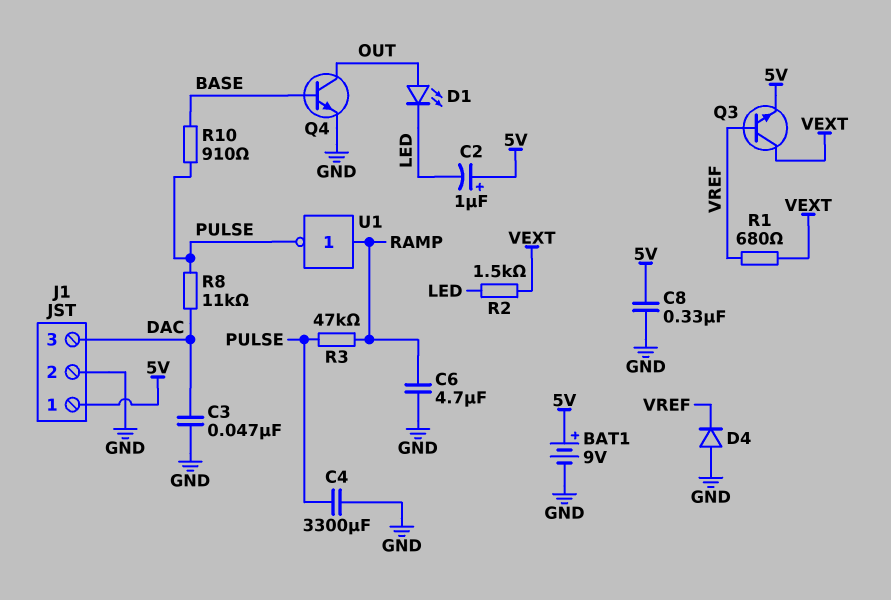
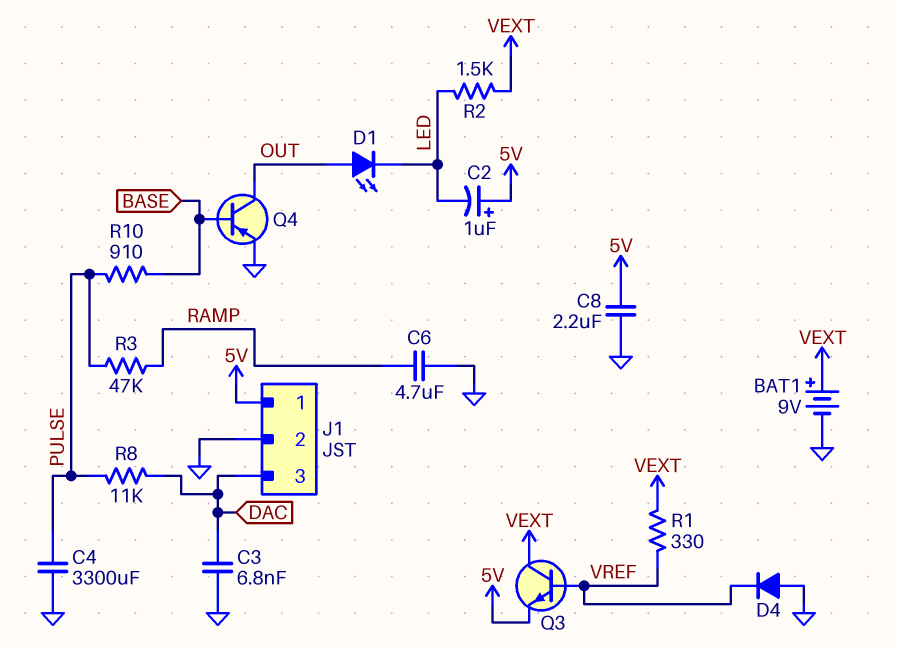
BAT1: 9V (plus 5V, minus GND) -> 9V (plus VEXT, minus GND)
C3: 47nF (DAC, GND) -> 6.8nF (DAC, GND)
C8: 330nF (5V, GND) -> 2.2uF (5V, GND)
Q4: NPN (B BASE, C OUT, E GND) -> PNP (B BASE, C OUT, E GND)
R1: 680 (VEXT, VREF) -> 330 (VEXT, VREF)
U1: NOT (in RAMP, out PULSE) -> none

